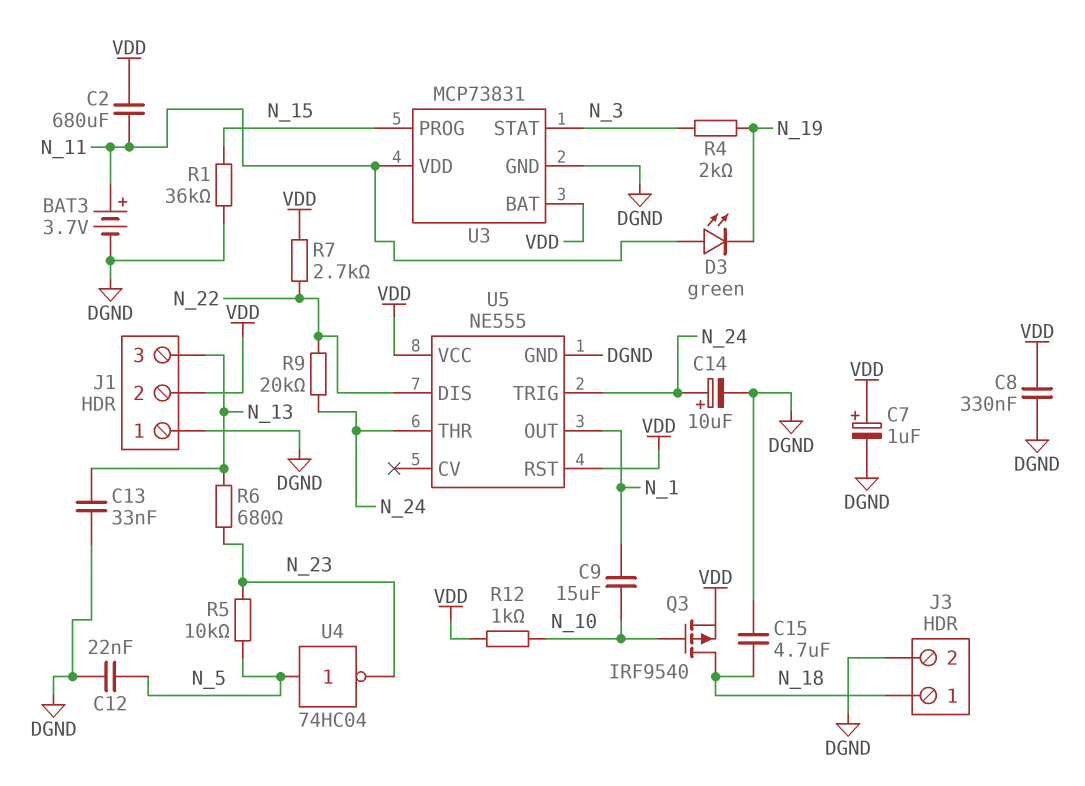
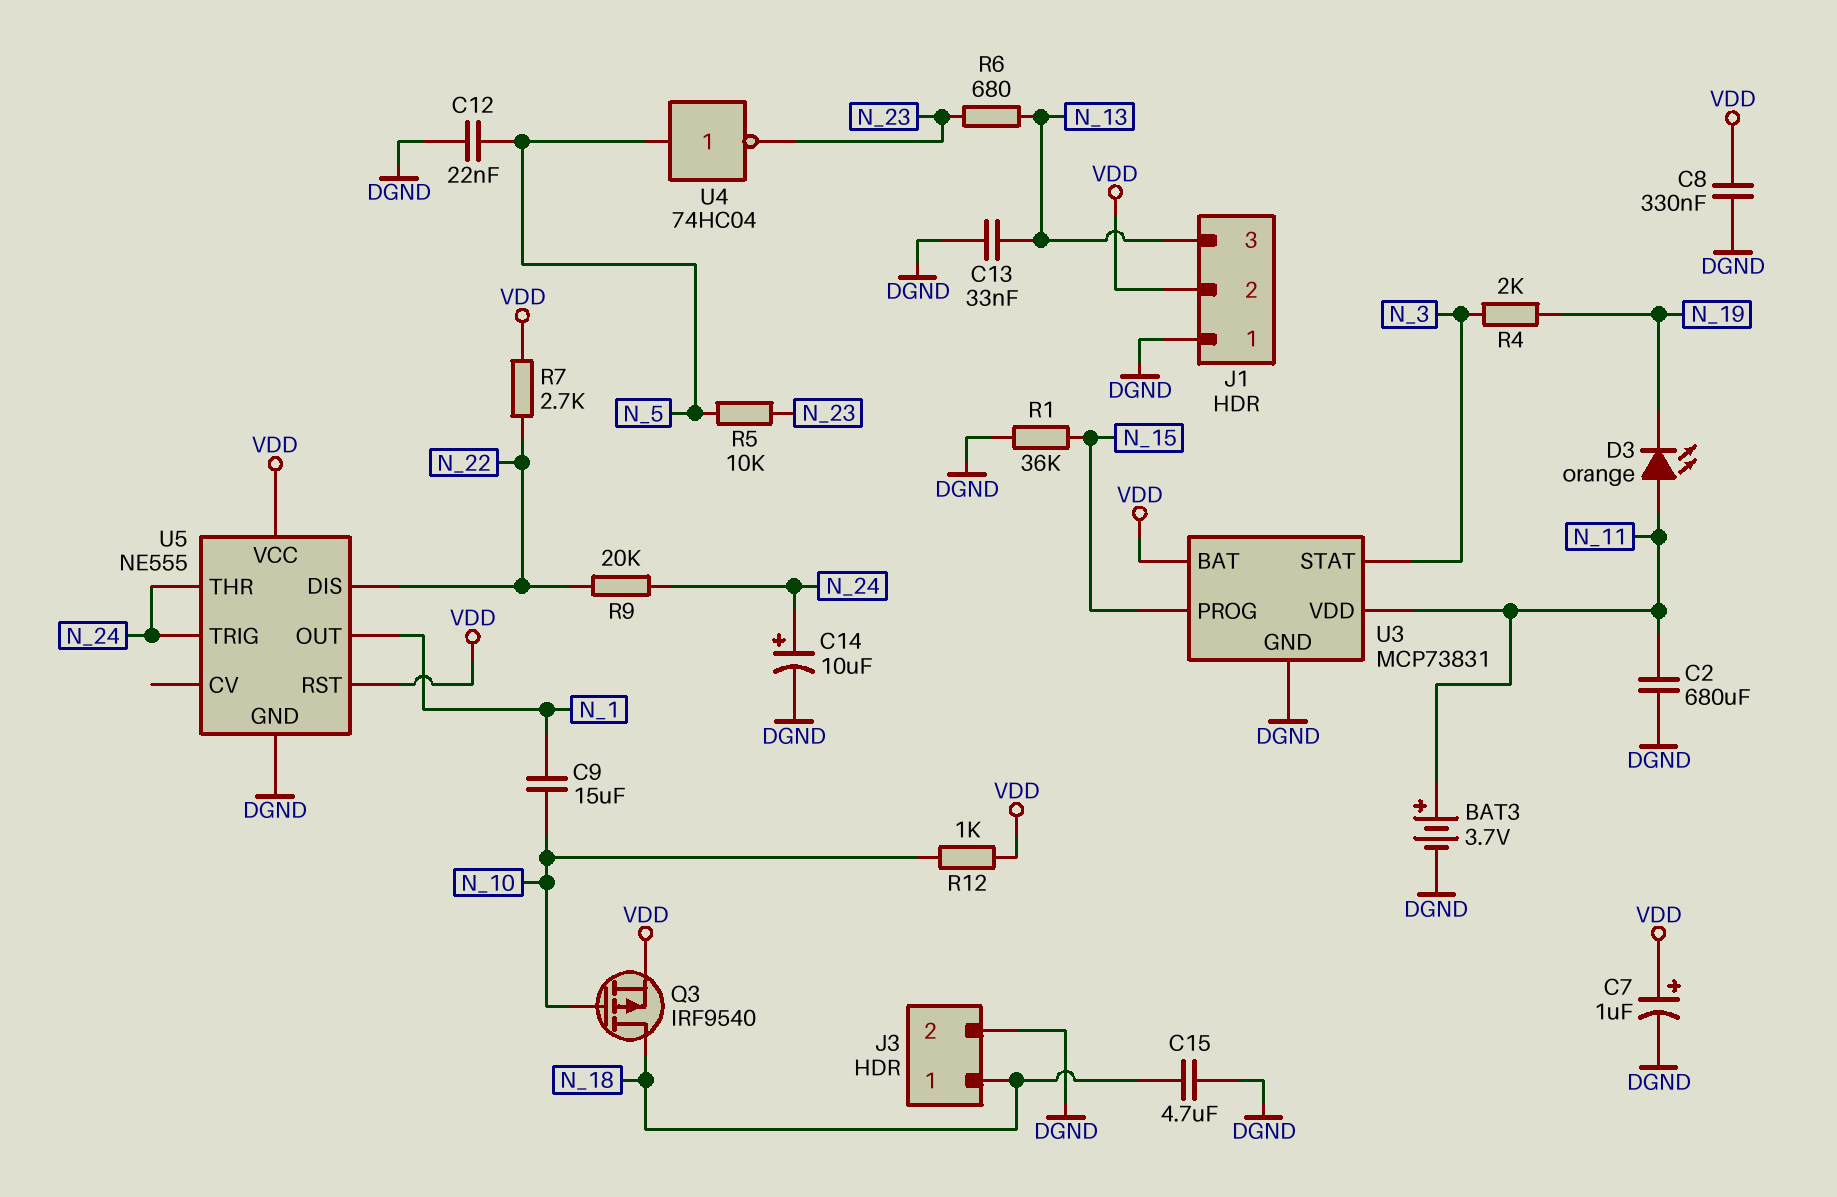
C2: 680uF (N_11, VDD) -> 680uF (DGND, N_11)
D3: LED green (A N_11, K N_19) -> LED orange (A N_11, K N_19)

